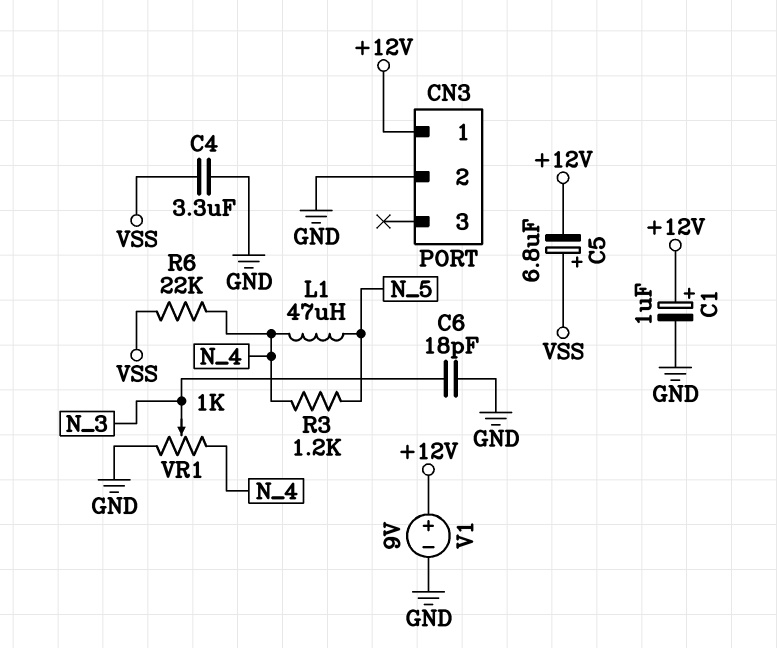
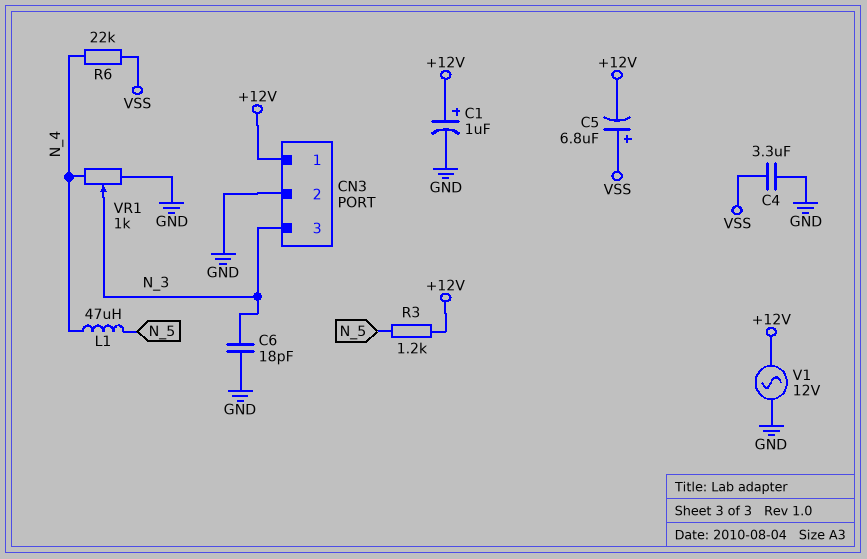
CN3 pin 3: none -> N_3
R3: 1.2k (N_4, N_5) -> 1.2k (+12V, N_5)
V1: 9V (plus +12V, minus GND) -> AC 12V (+12V, GND)

